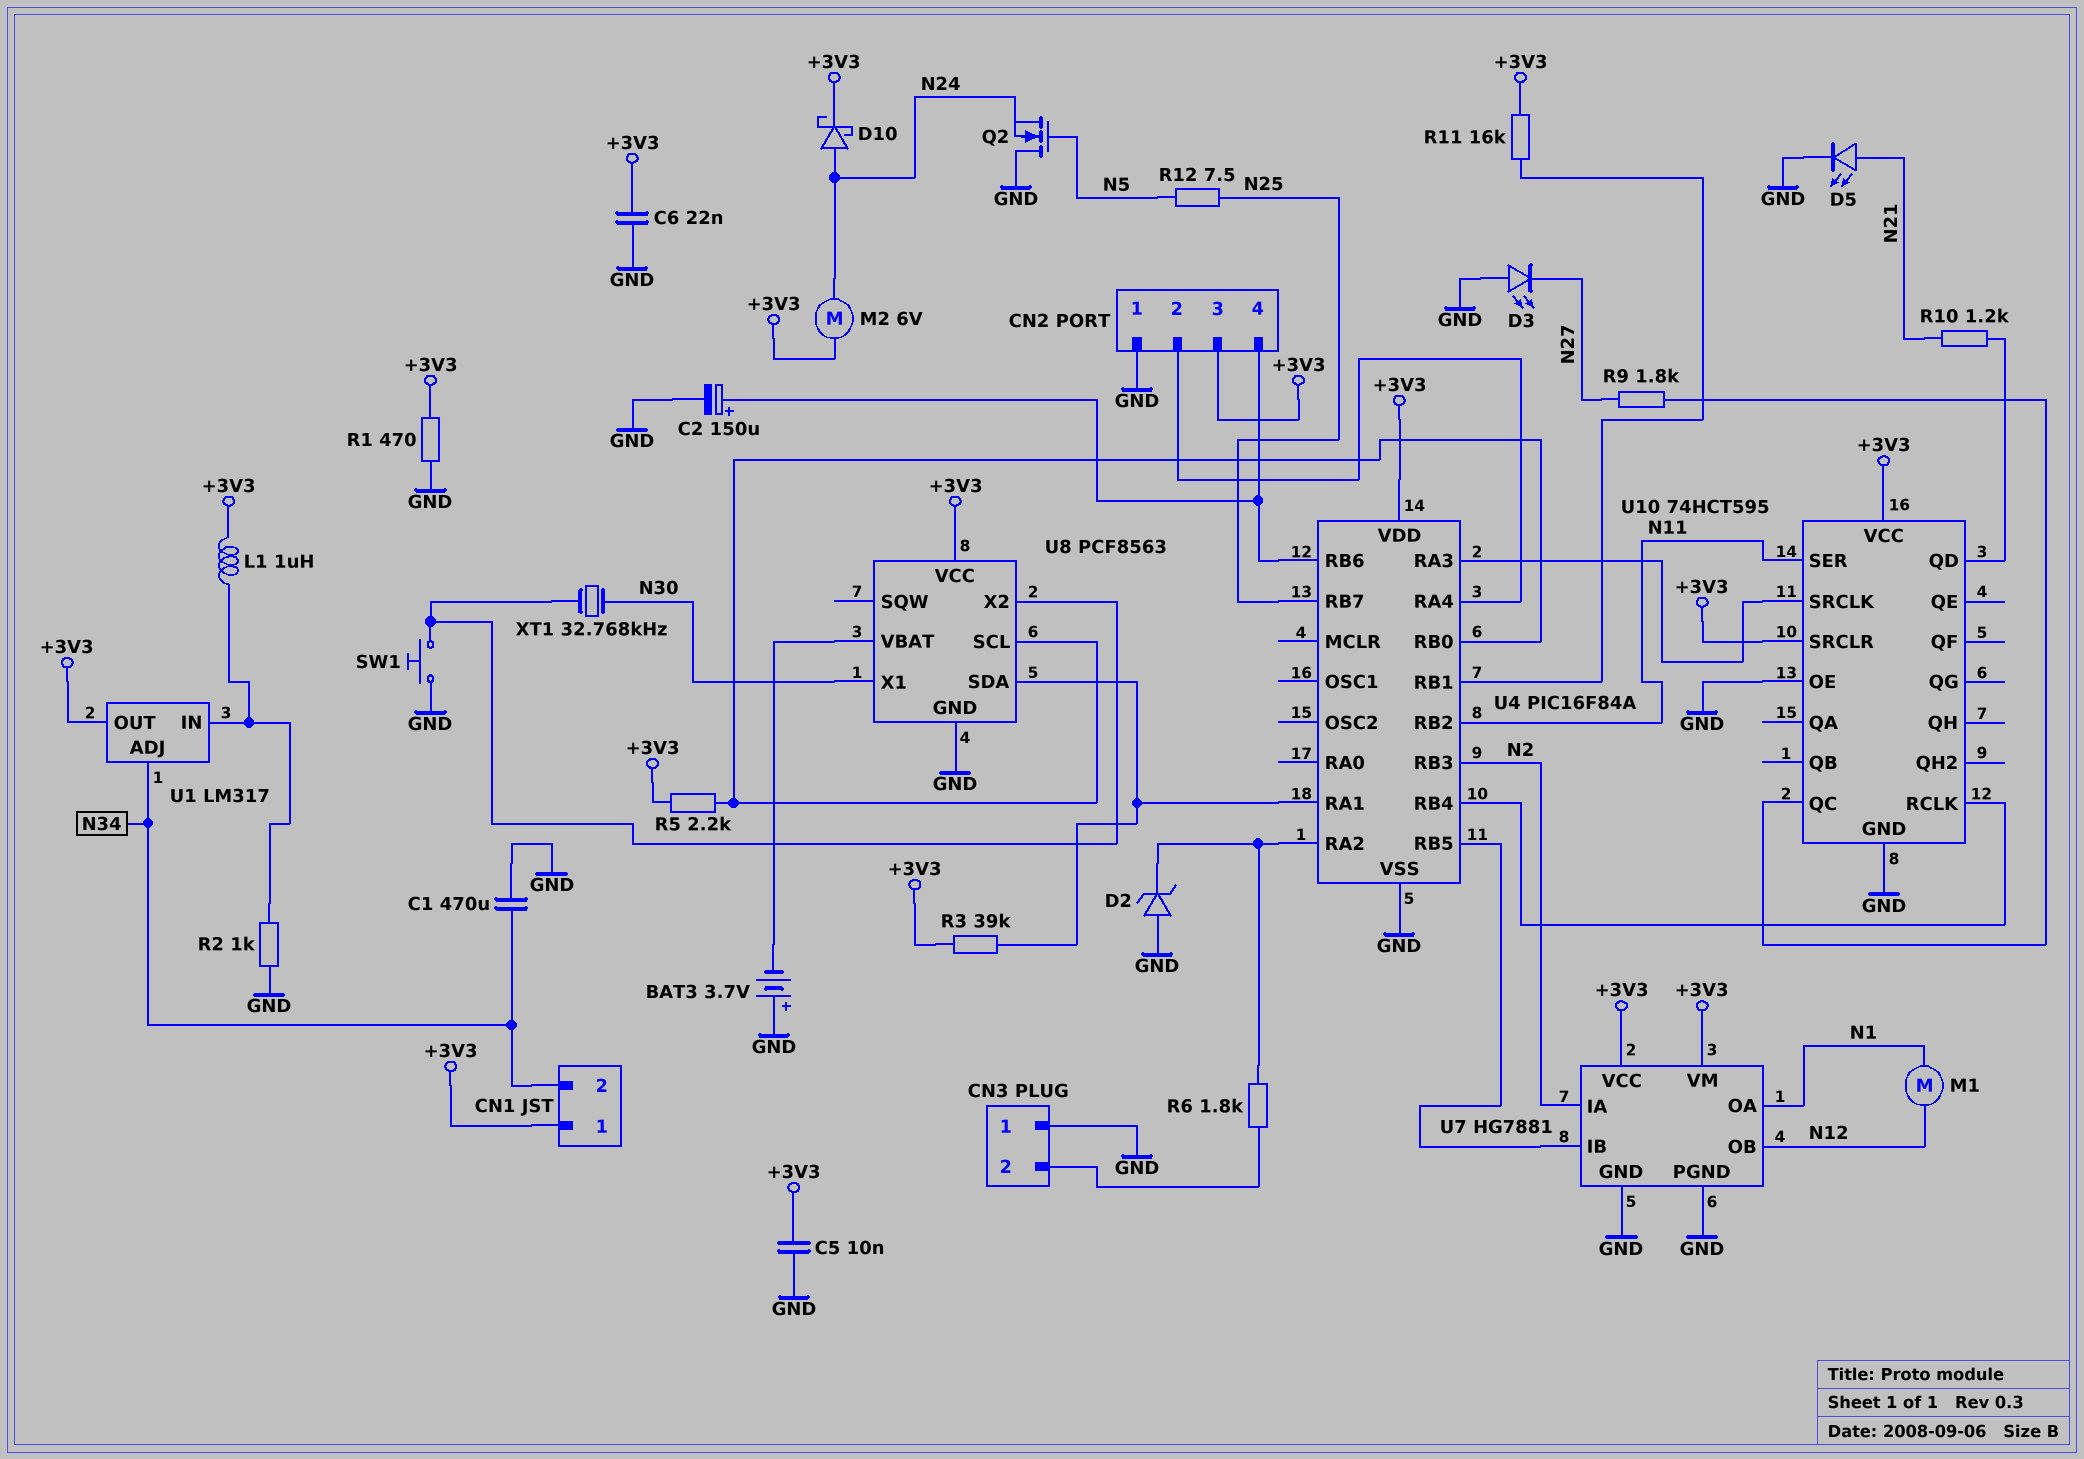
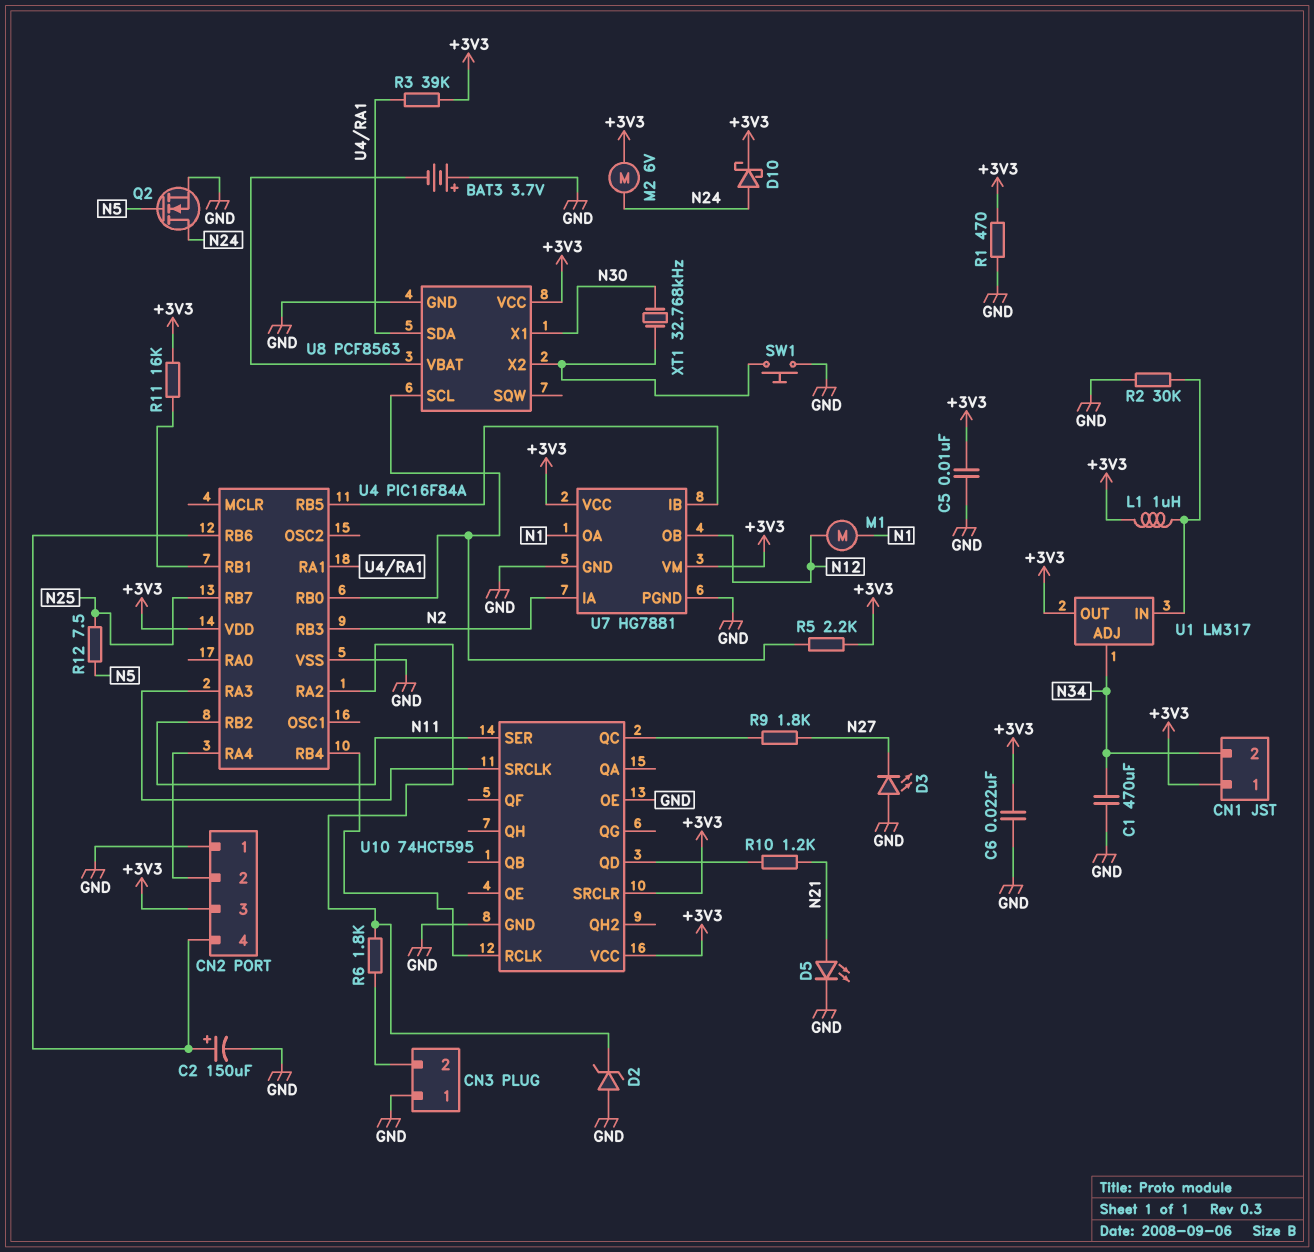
Q2: NMOS (G N5, D GND, S N24) -> NMOS (G N5, D N24, S GND)
R2: 1k (GND, U1/IN) -> 30k (GND, U1/IN)

